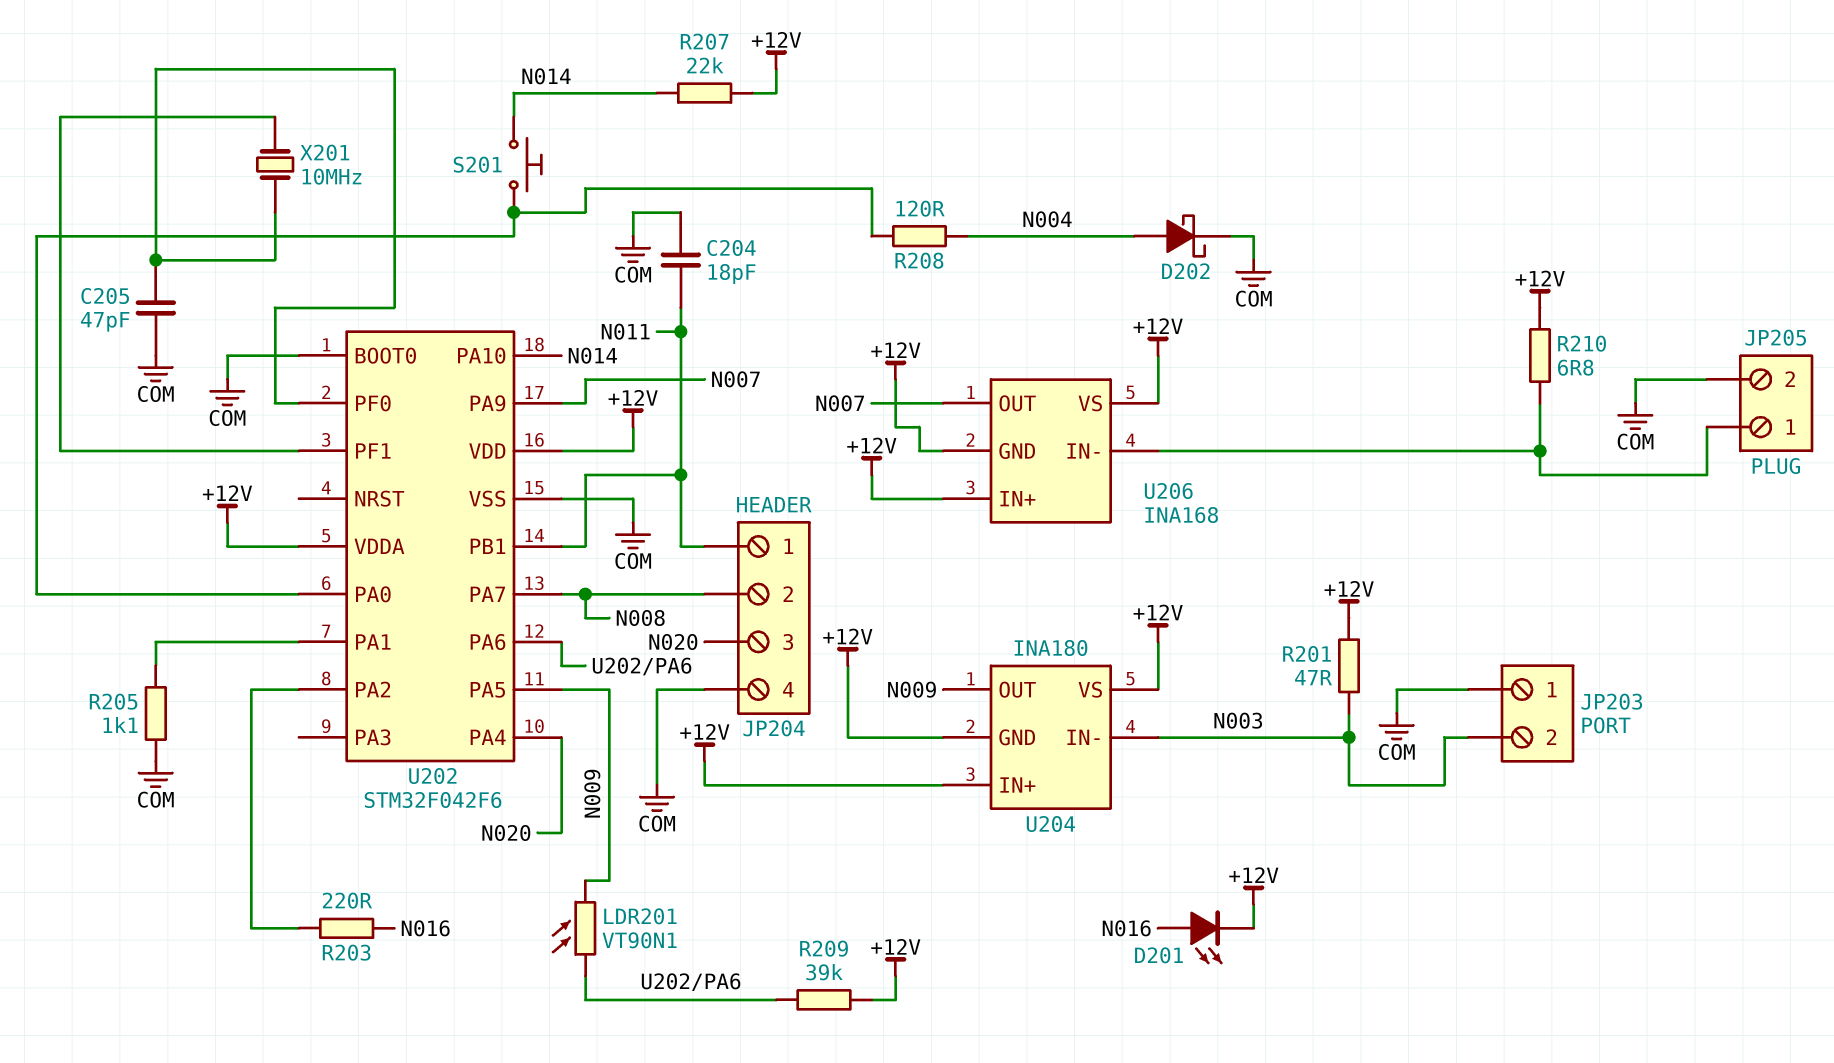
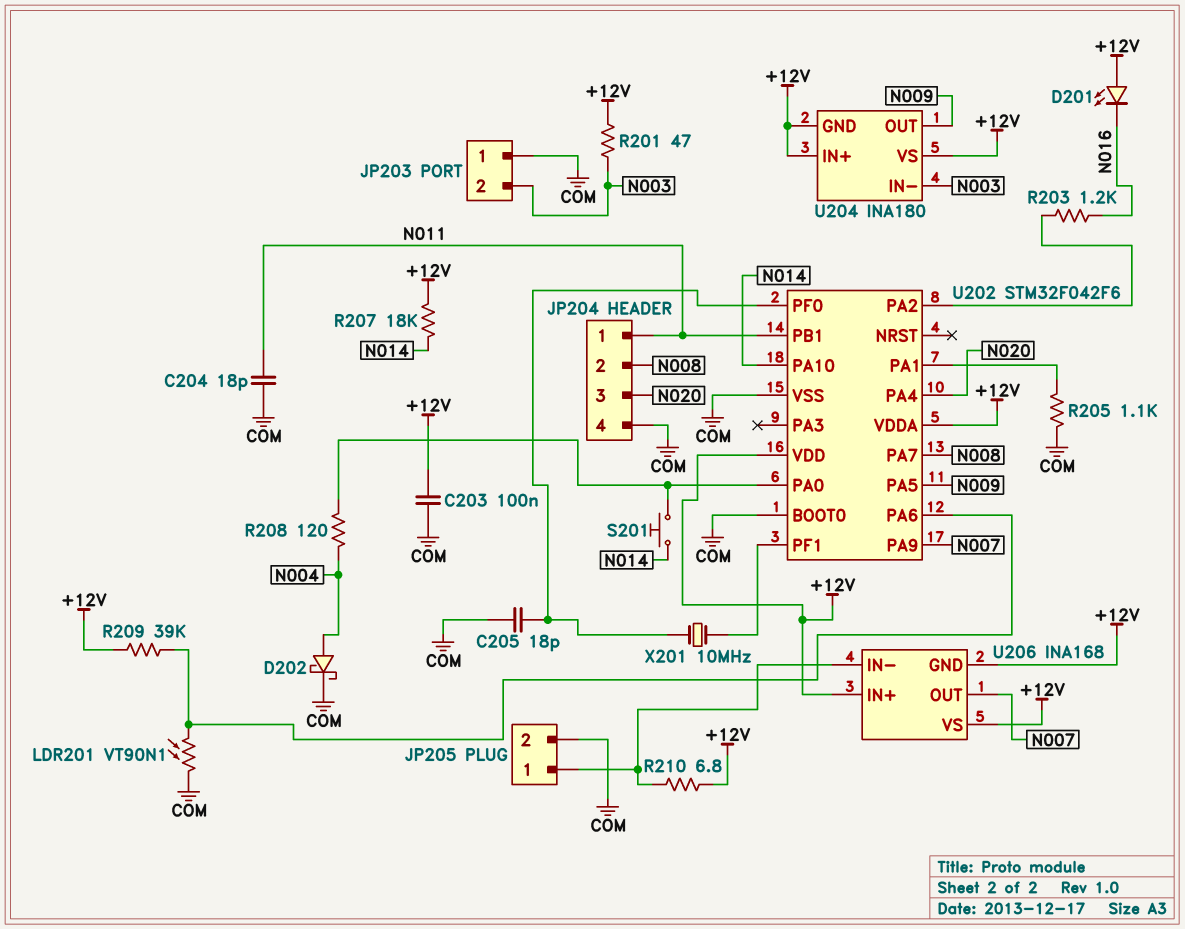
C203: none -> 100nF (+12V, COM)
C205: 47pF (COM, U202/PF0) -> 18pF (COM, U202/PF0)
D201: LED (A N016, K +12V) -> LED (A +12V, K N016)
LDR201: VT90N1 (N009, U202/PA6) -> VT90N1 (COM, U202/PA6)
R203: 220 (N016, U202/PA2) -> 1.2k (N016, U202/PA2)
R207: 22k (+12V, N014) -> 18k (+12V, N014)

